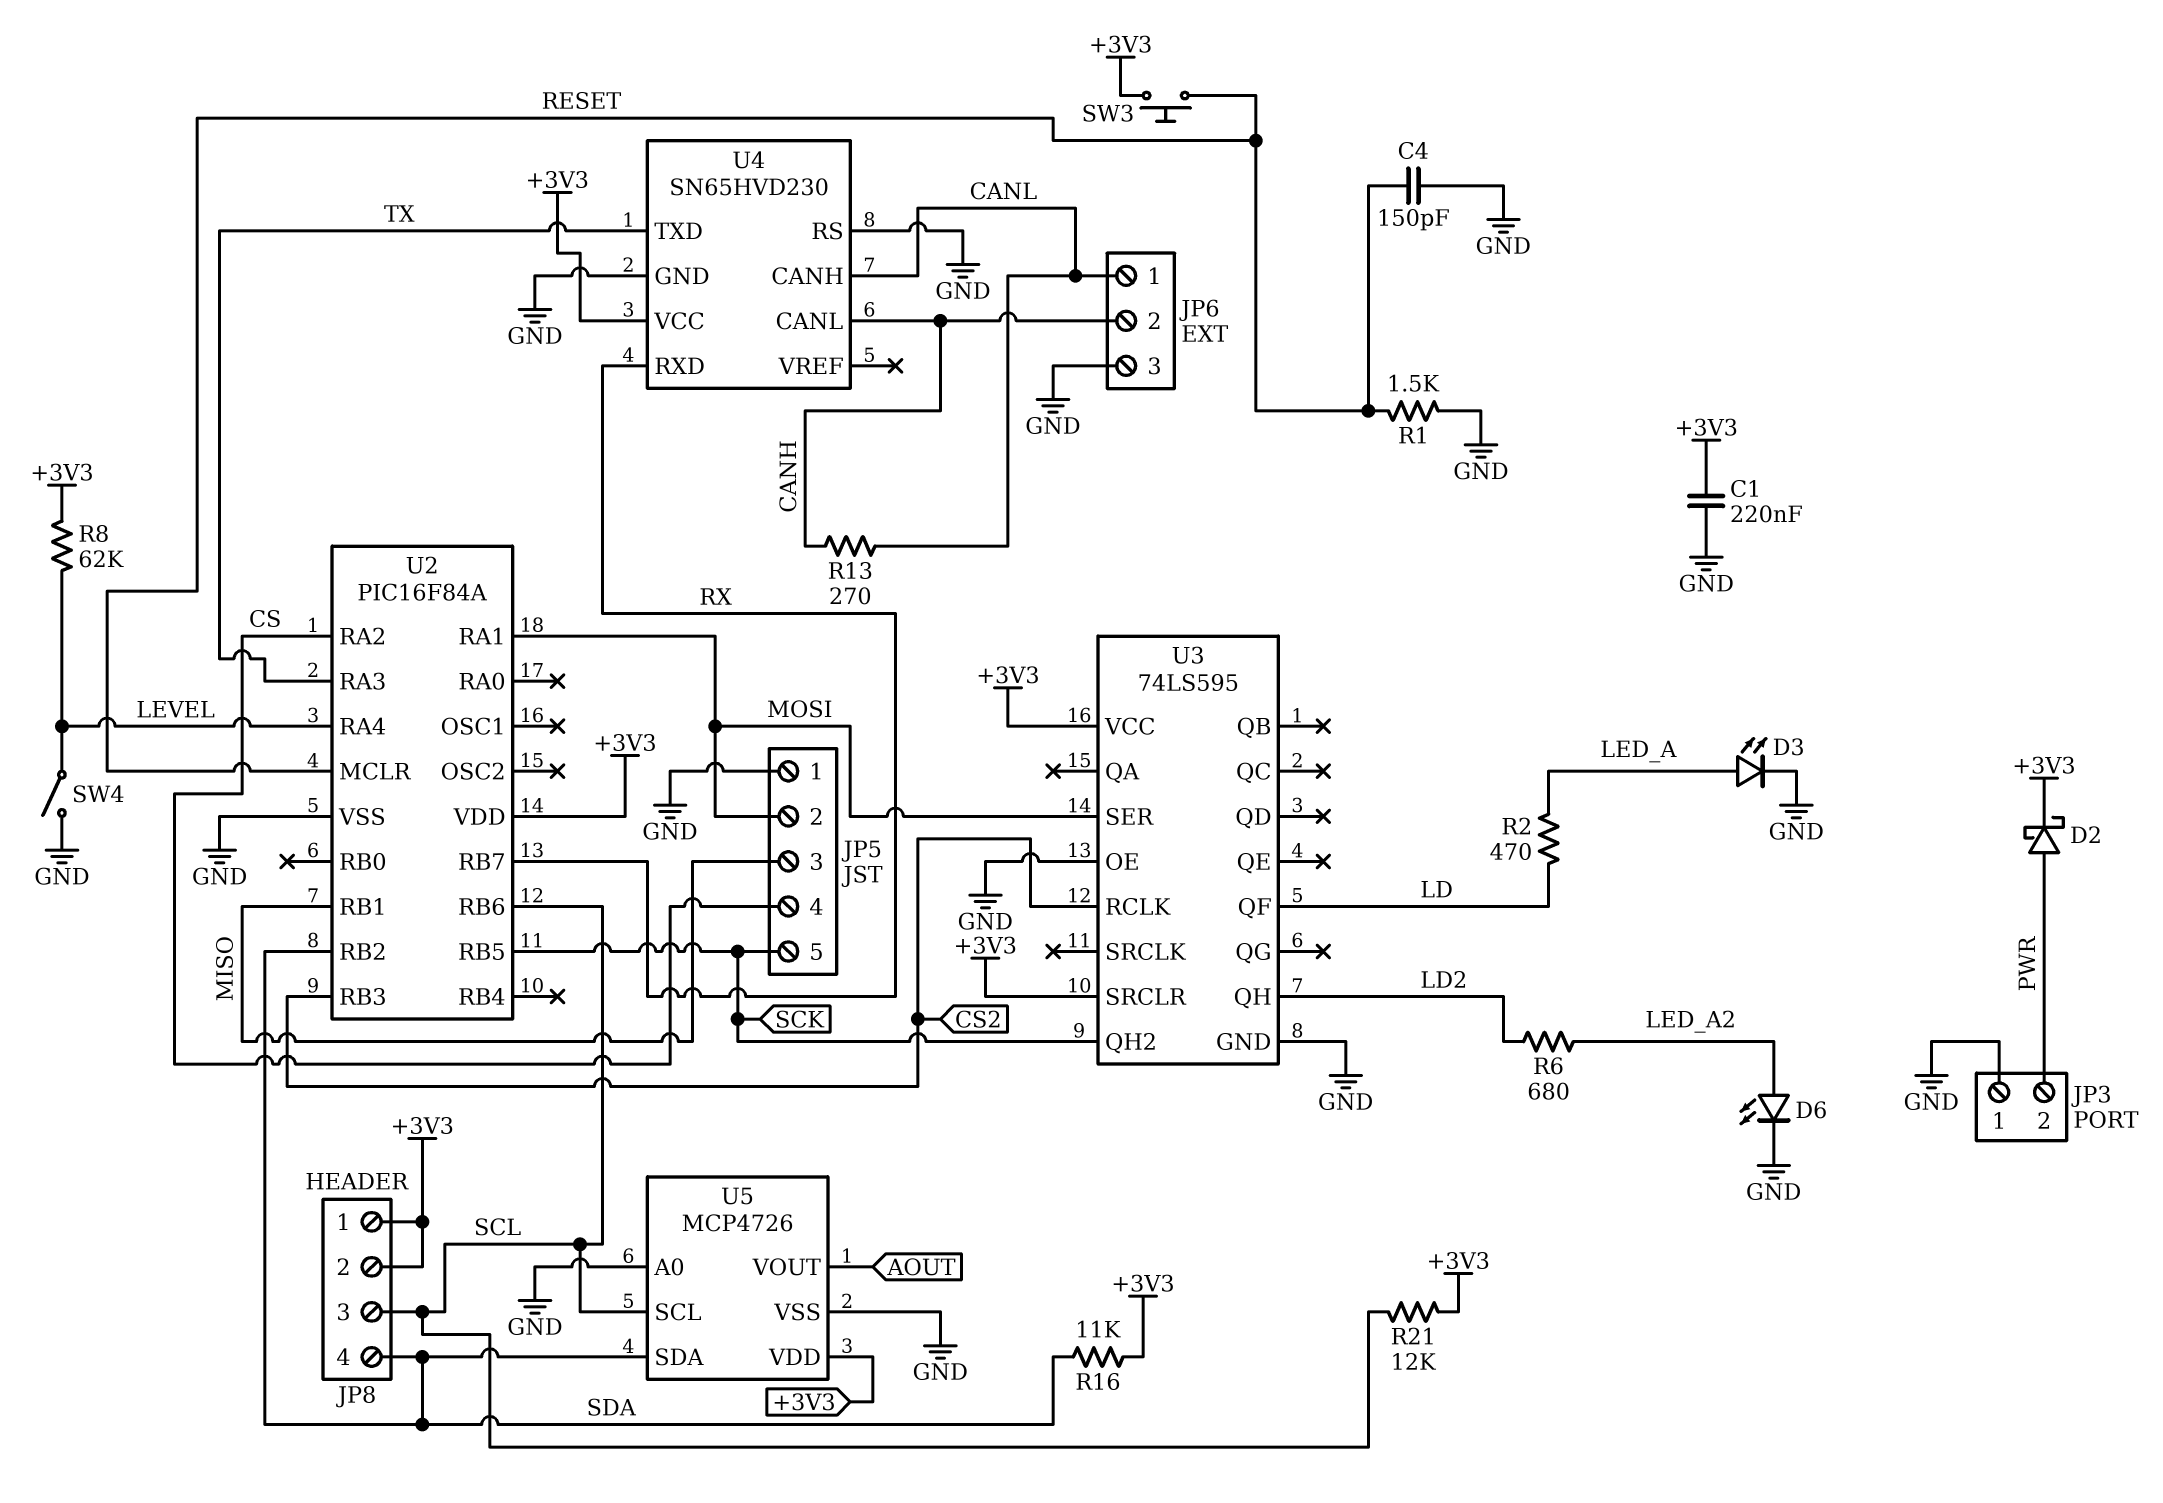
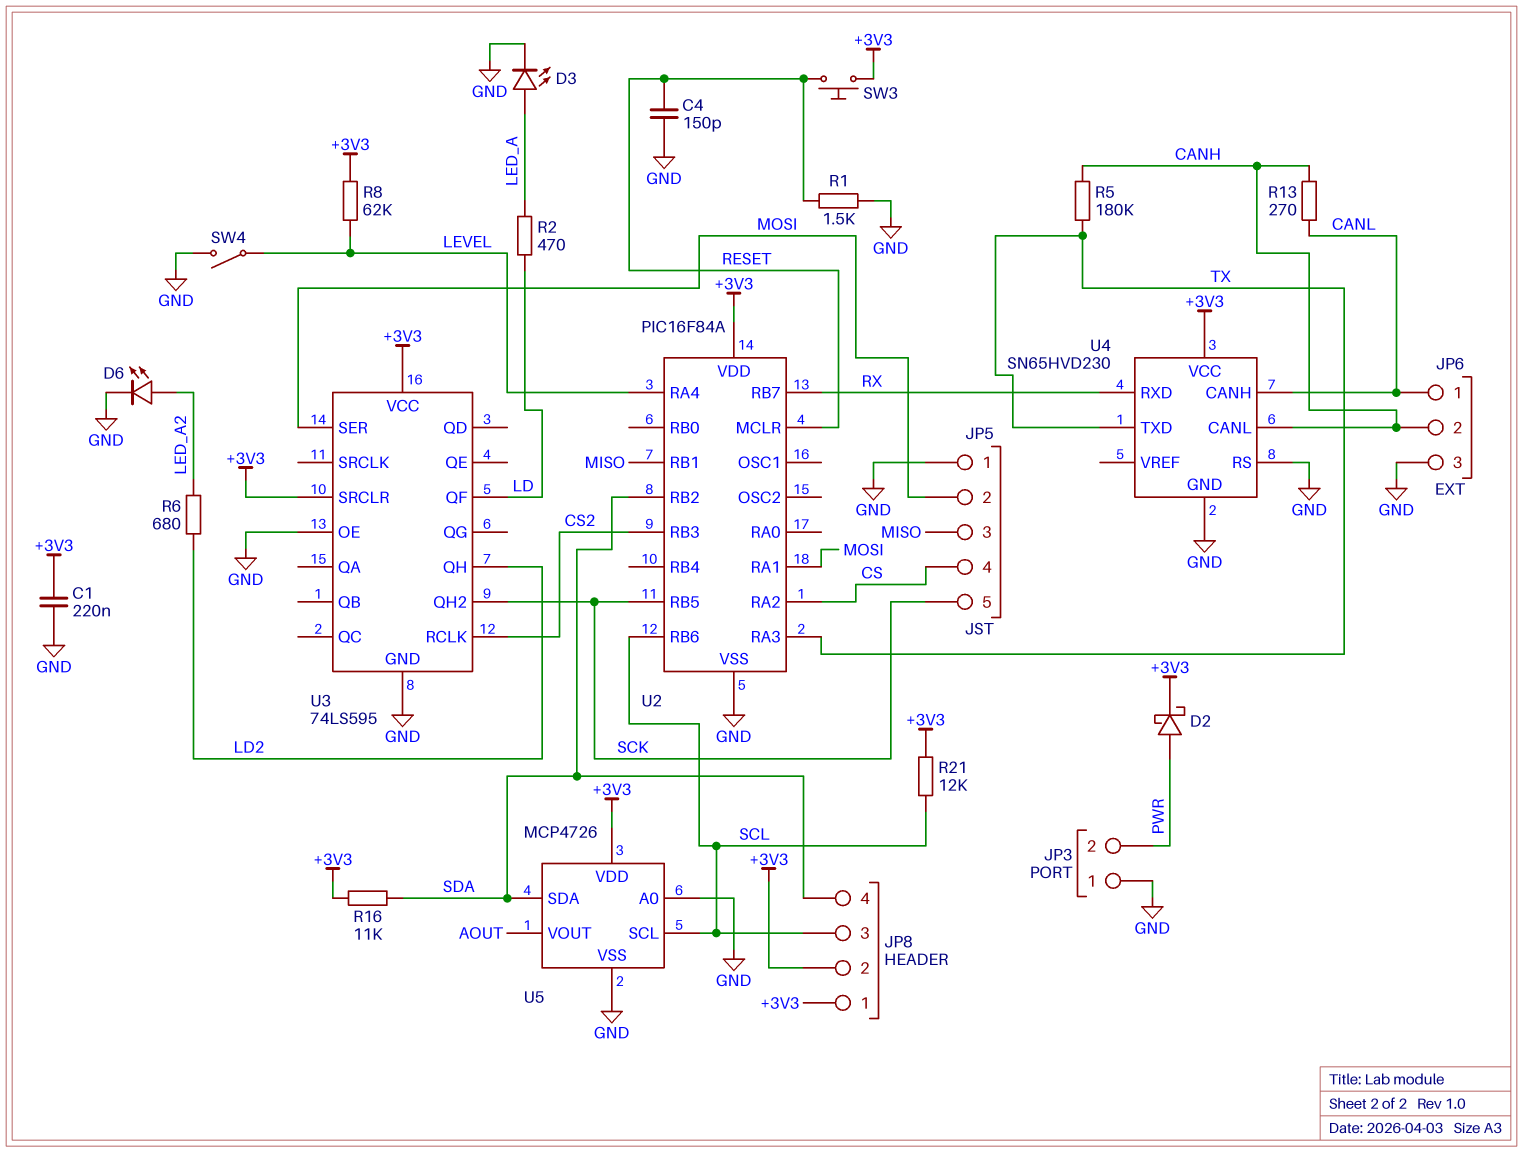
R5: none -> 180k (CANH, TX)

